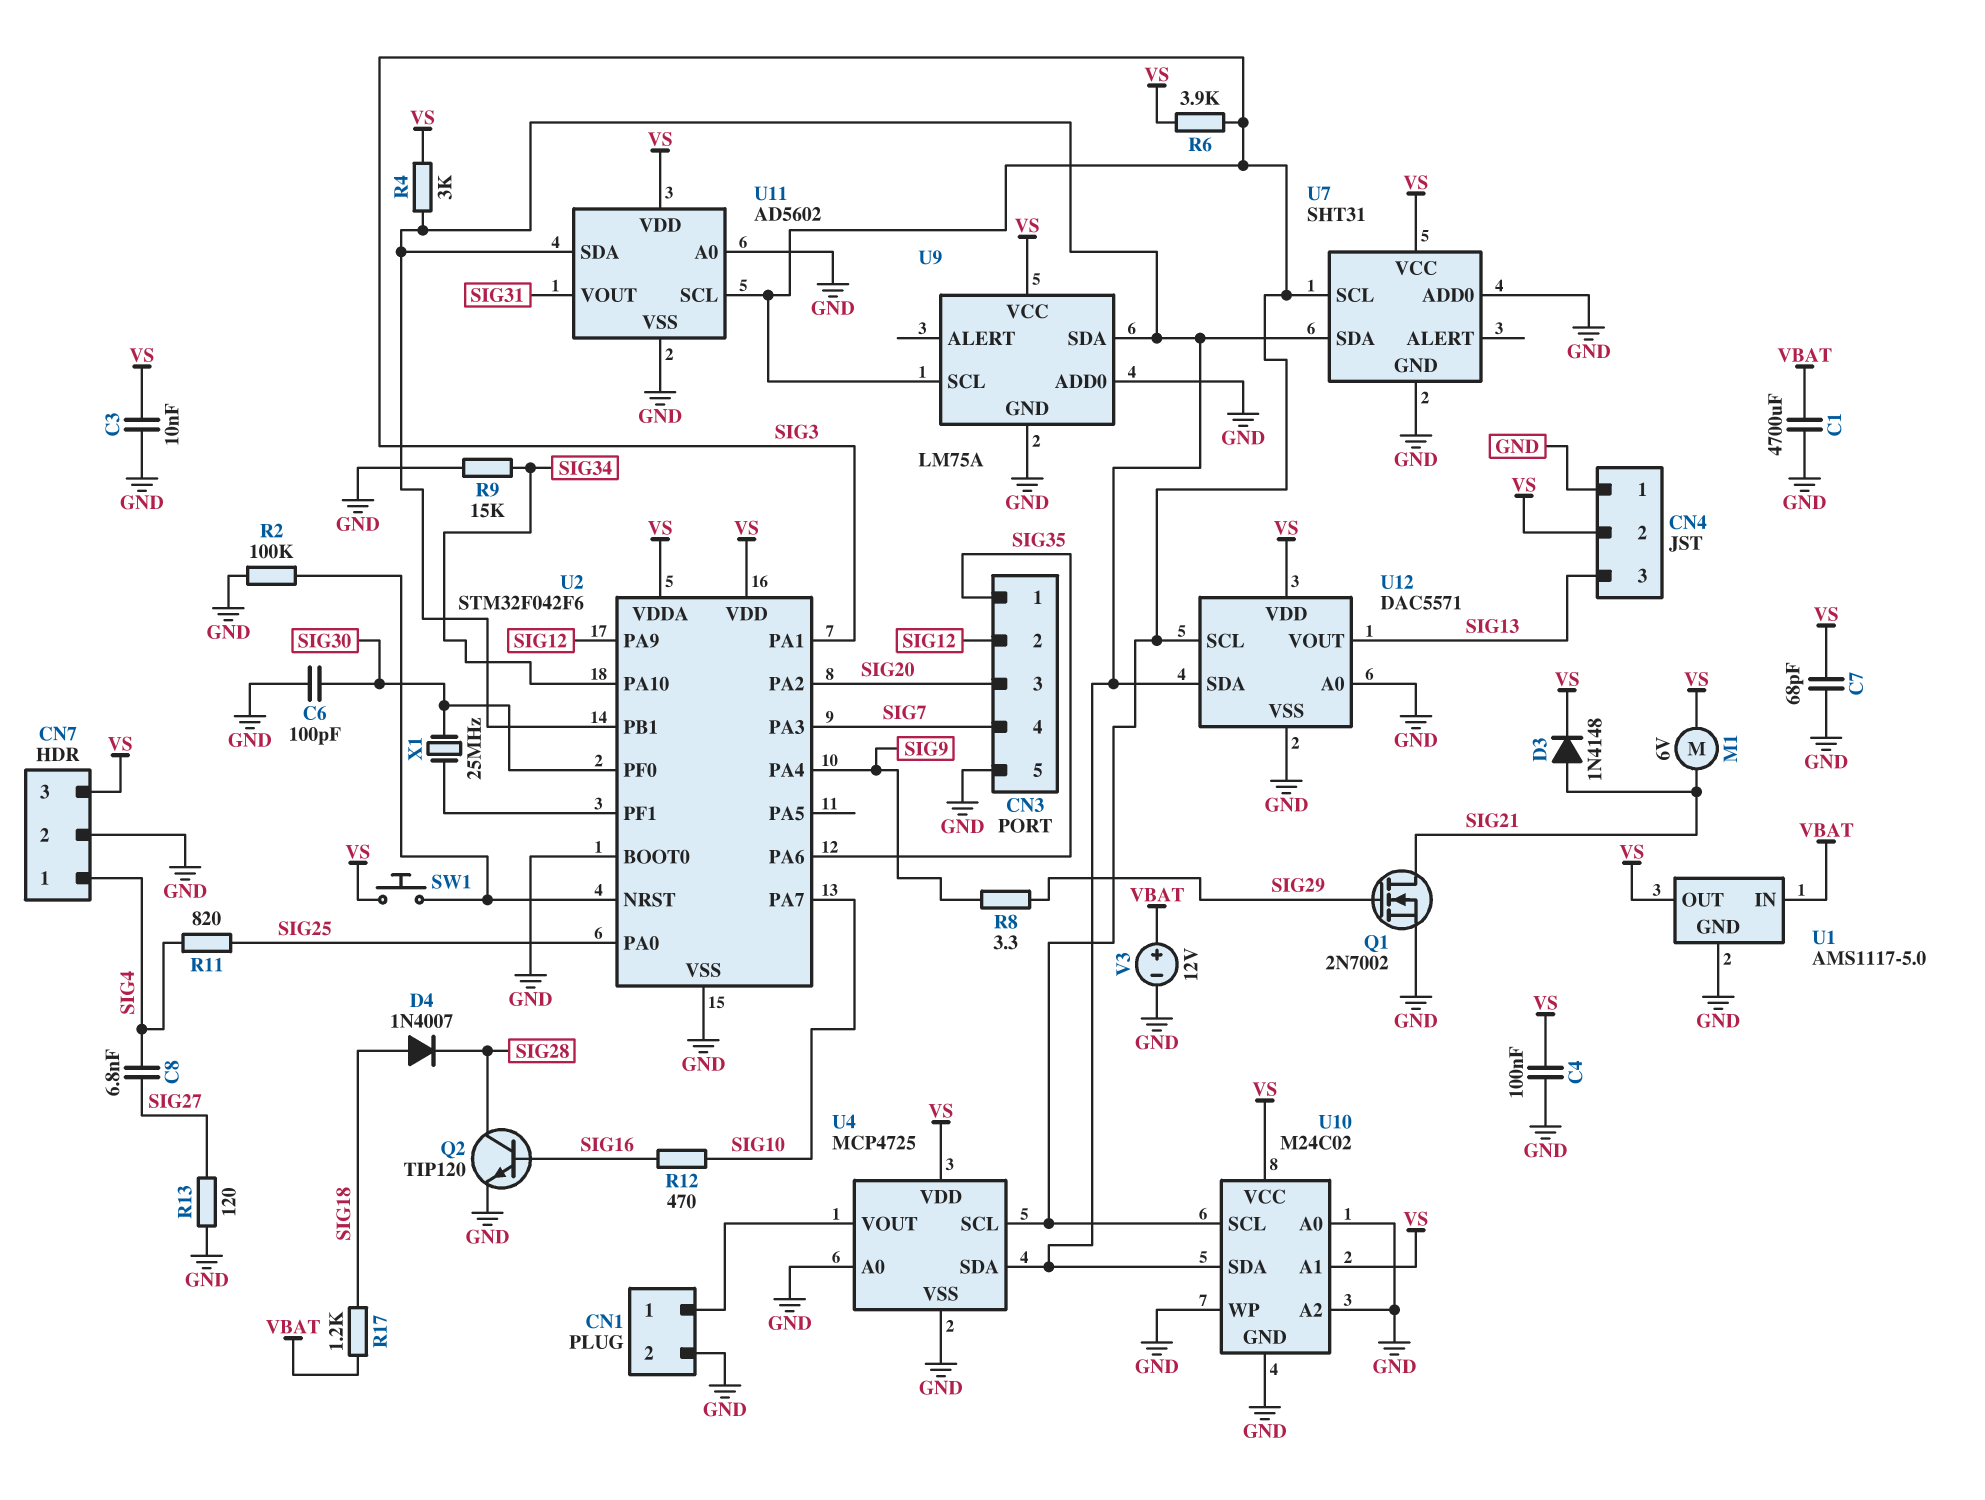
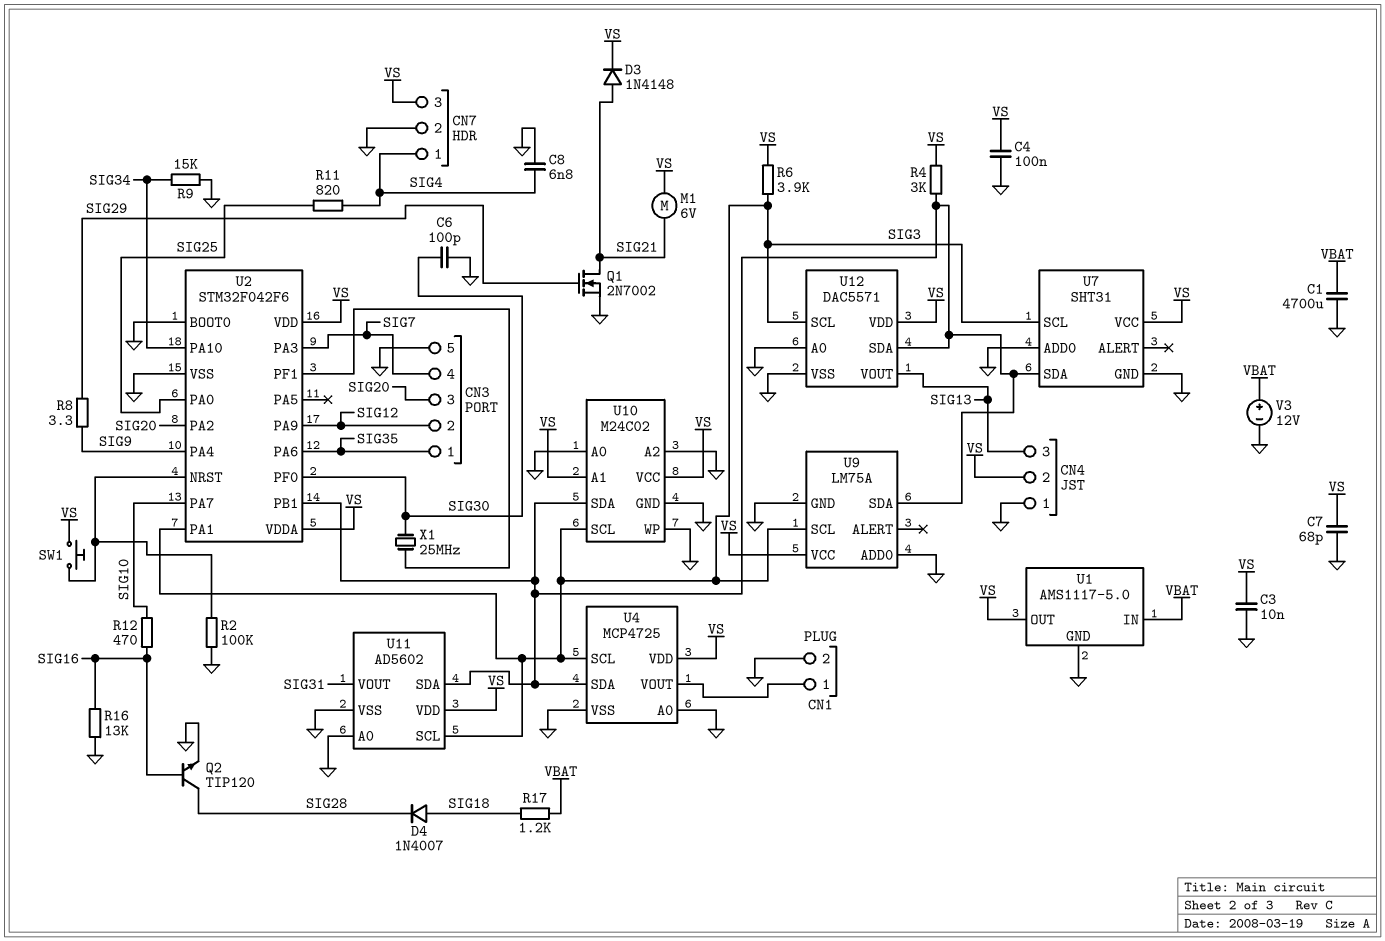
C8: 6.8nF (SIG4, SIG27) -> 6.8nF (GND, SIG4)
R13: 120 (GND, SIG27) -> none
R16: none -> 13k (GND, SIG16)

